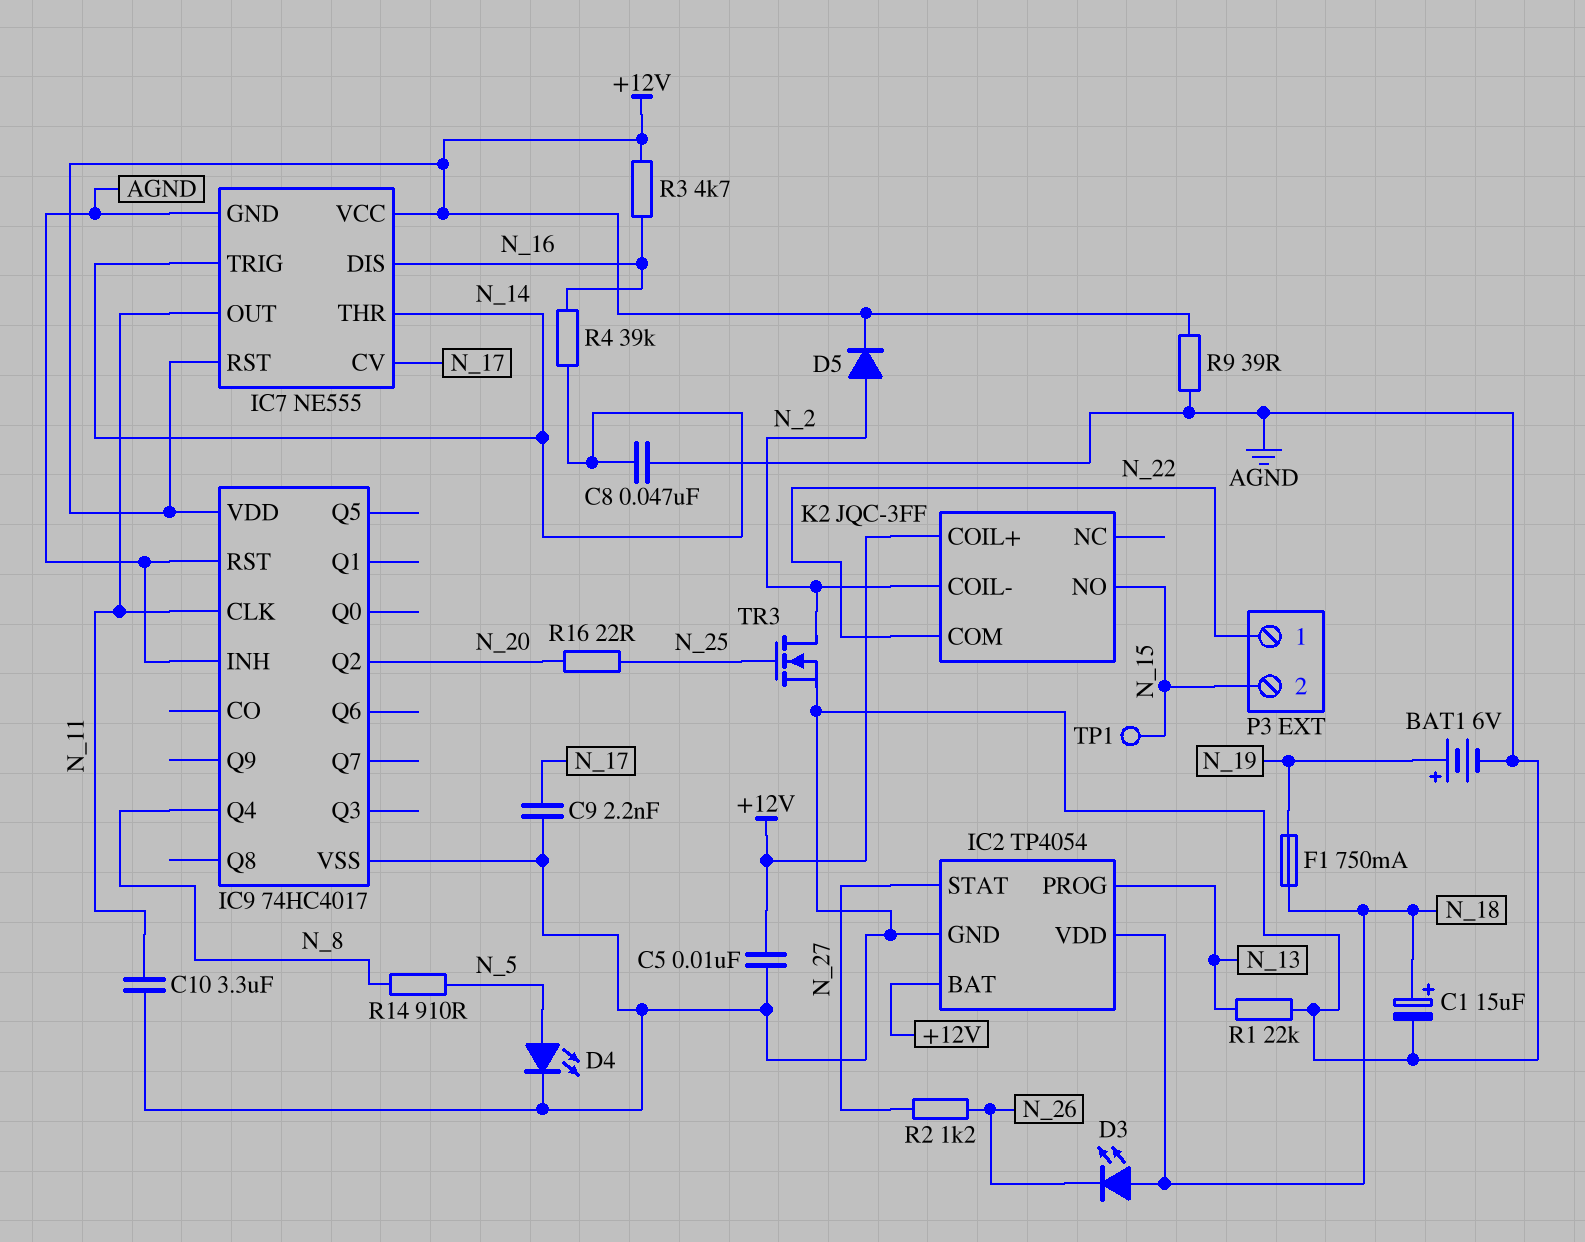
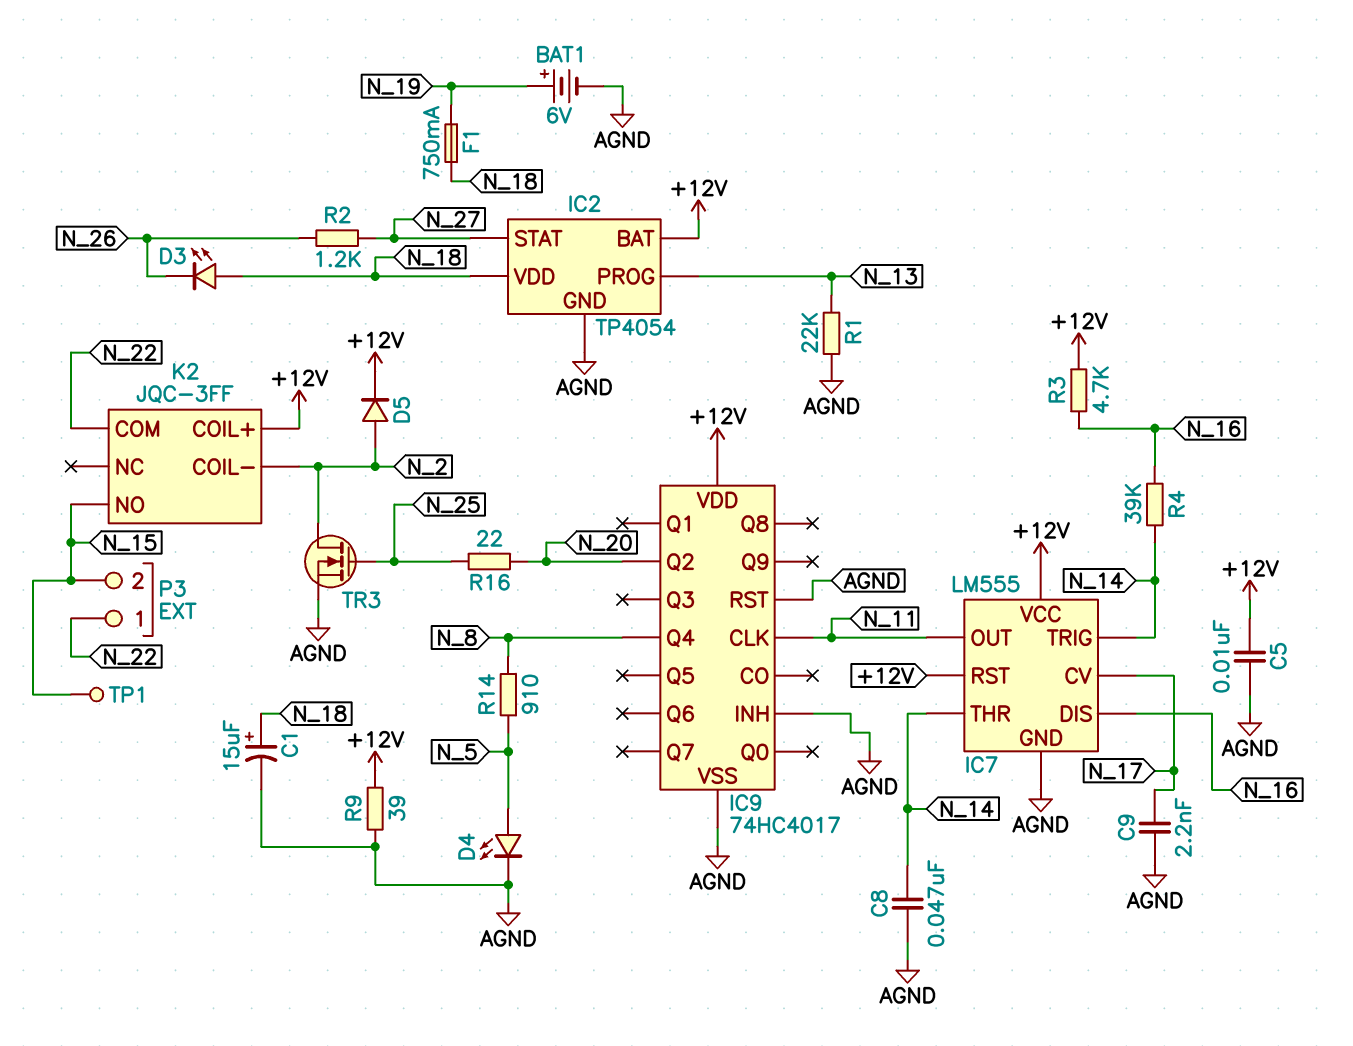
C10: 3.3uF (AGND, N_11) -> none
IC7: NE555 -> LM555

